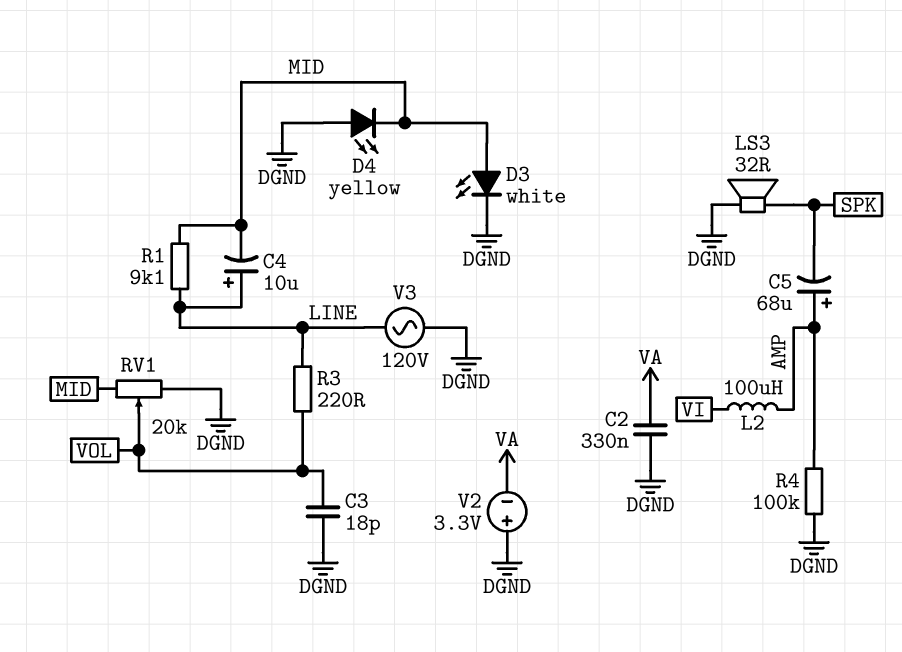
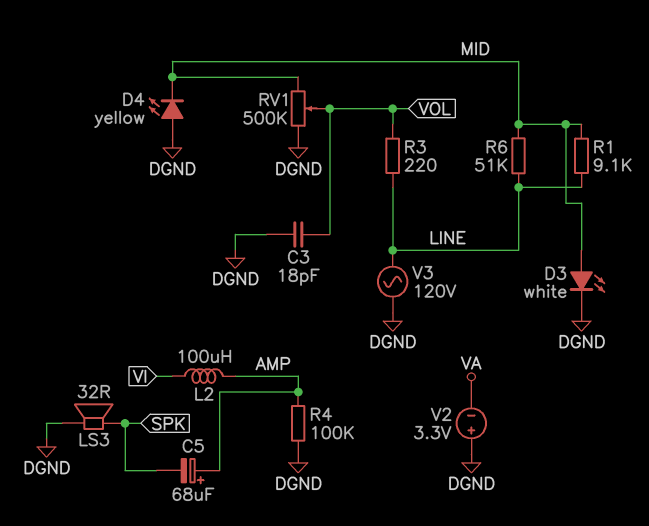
C2: 330nF (DGND, VA) -> none
C4: 10uF (plus LINE, minus MID) -> none
R6: none -> 51k (LINE, MID)
RV1: 20k (DGND, MID, wiper VOL) -> 500k (DGND, MID, wiper VOL)

